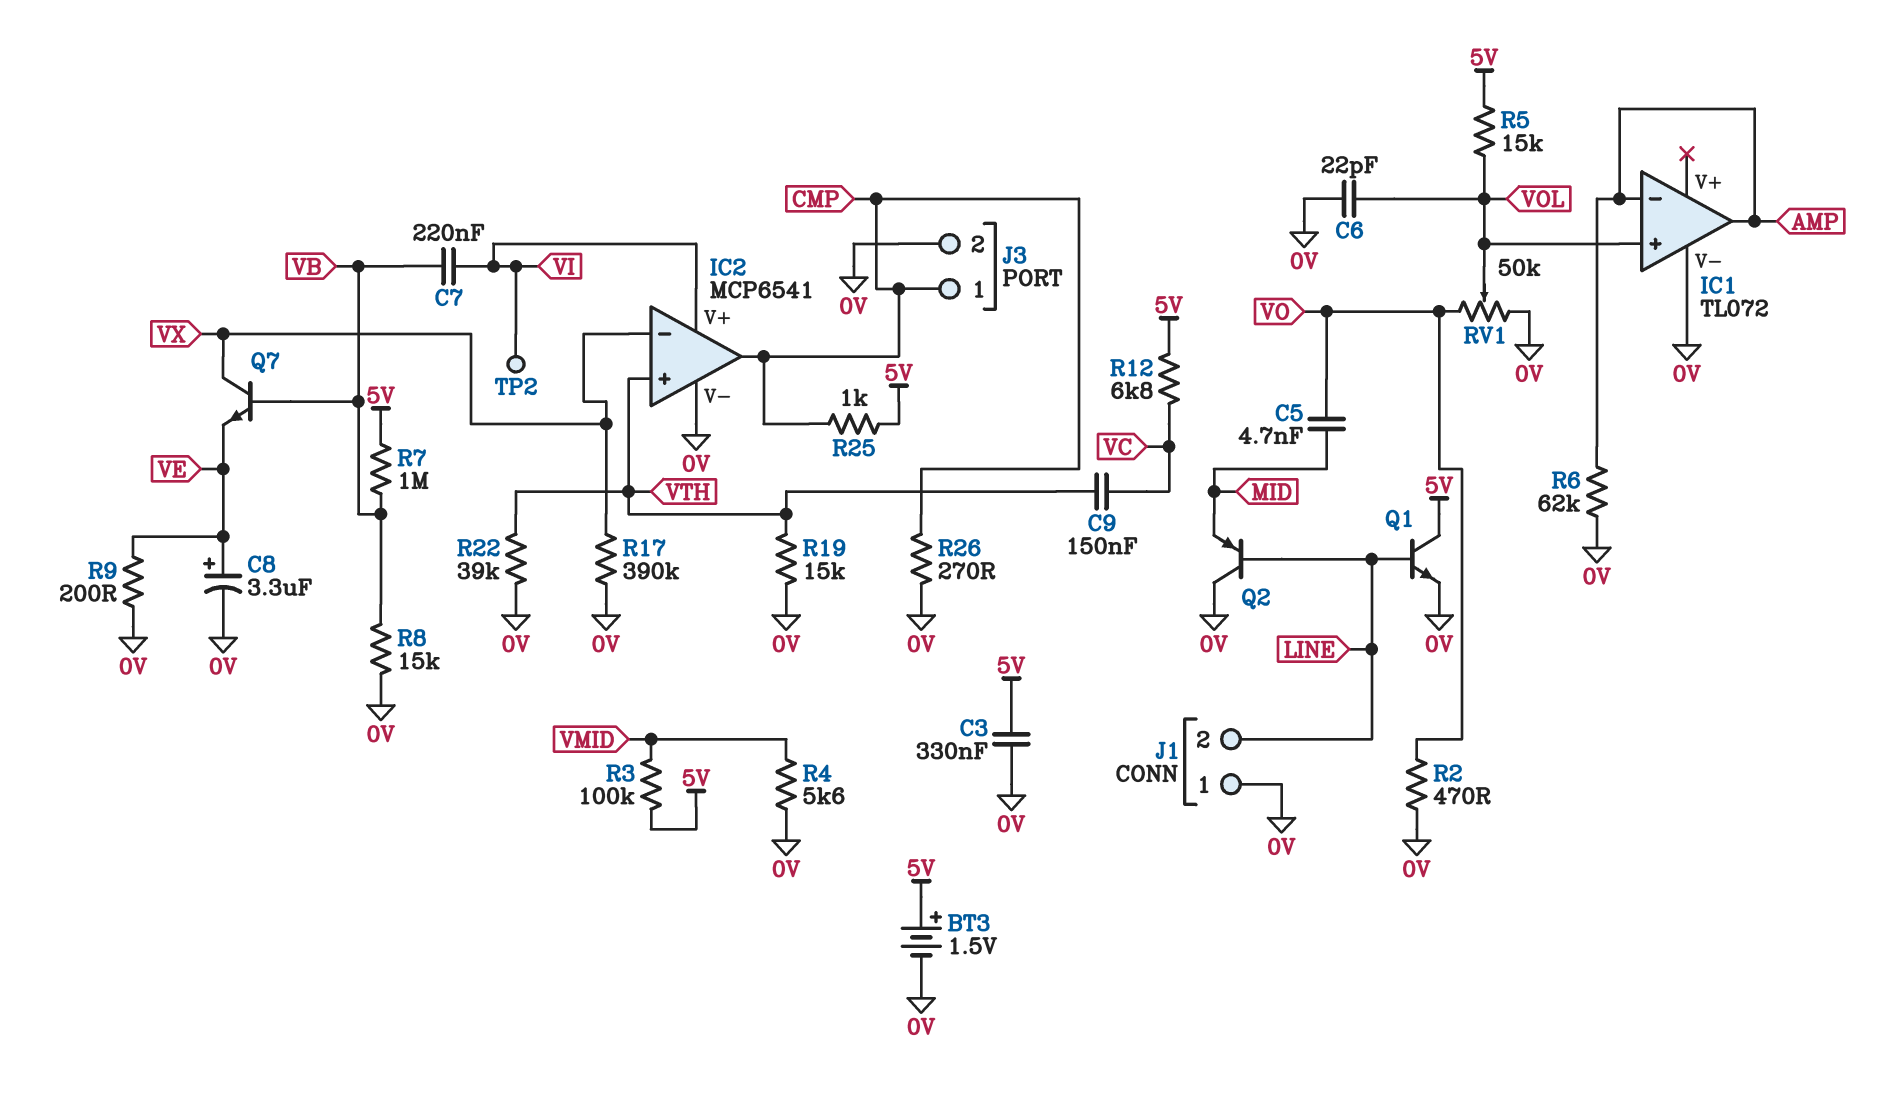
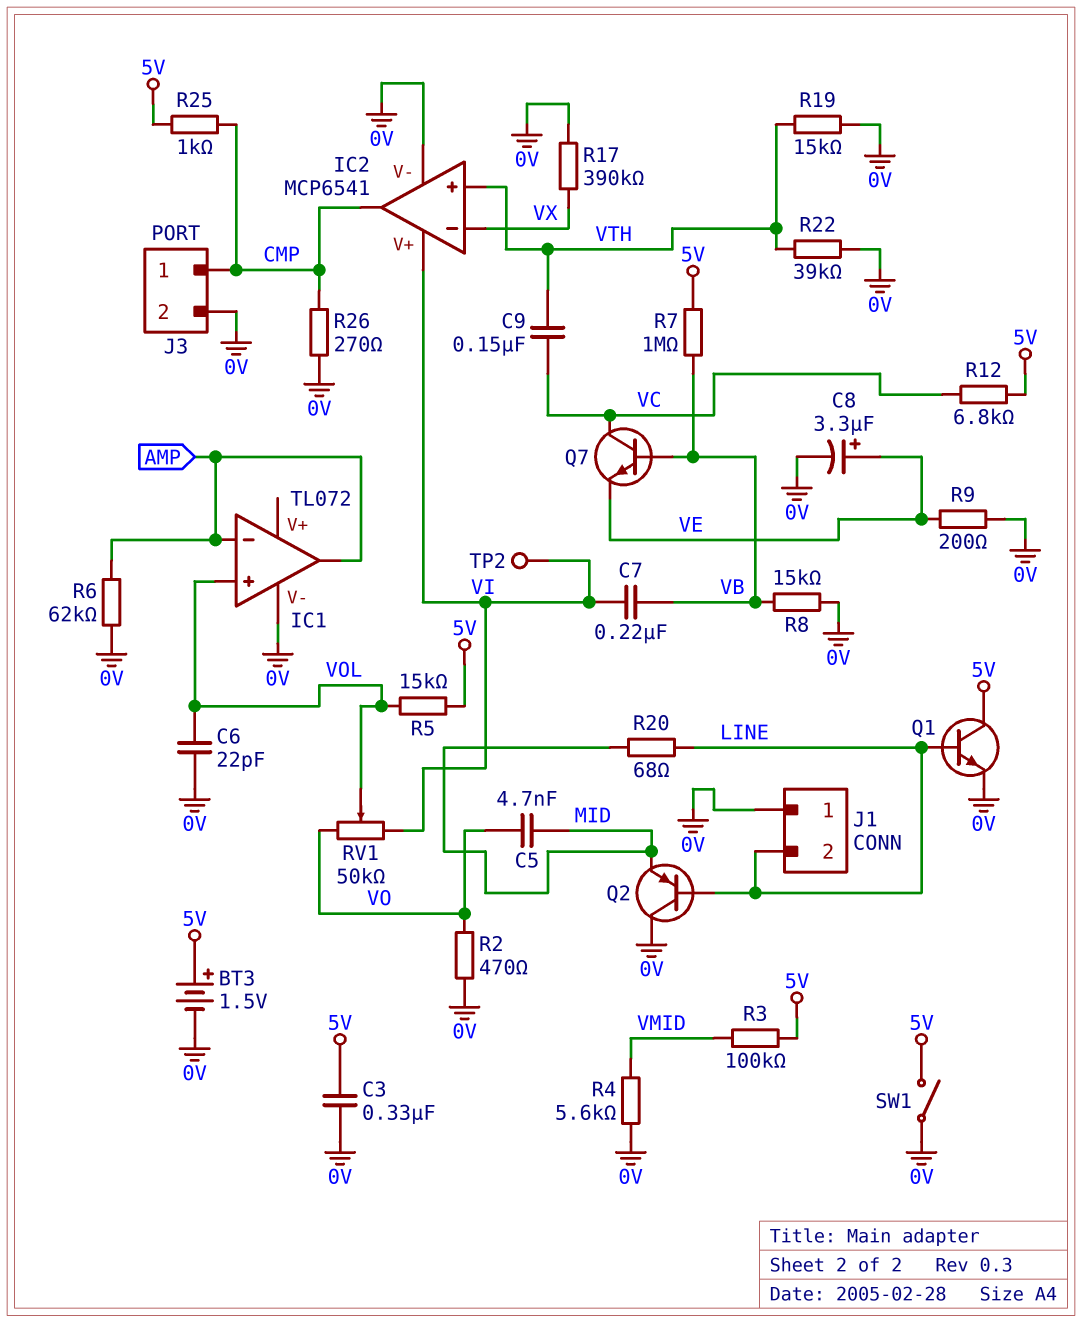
Q7: NPN (B VB, C VX, E VE) -> NPN (B VB, C VC, E VE)
R20: none -> 68 (LINE, MID)
RV1: 50k (0V, VO, wiper VOL) -> 50k (VI, VO, wiper VOL)
SW1: none -> switch (0V, 5V)

